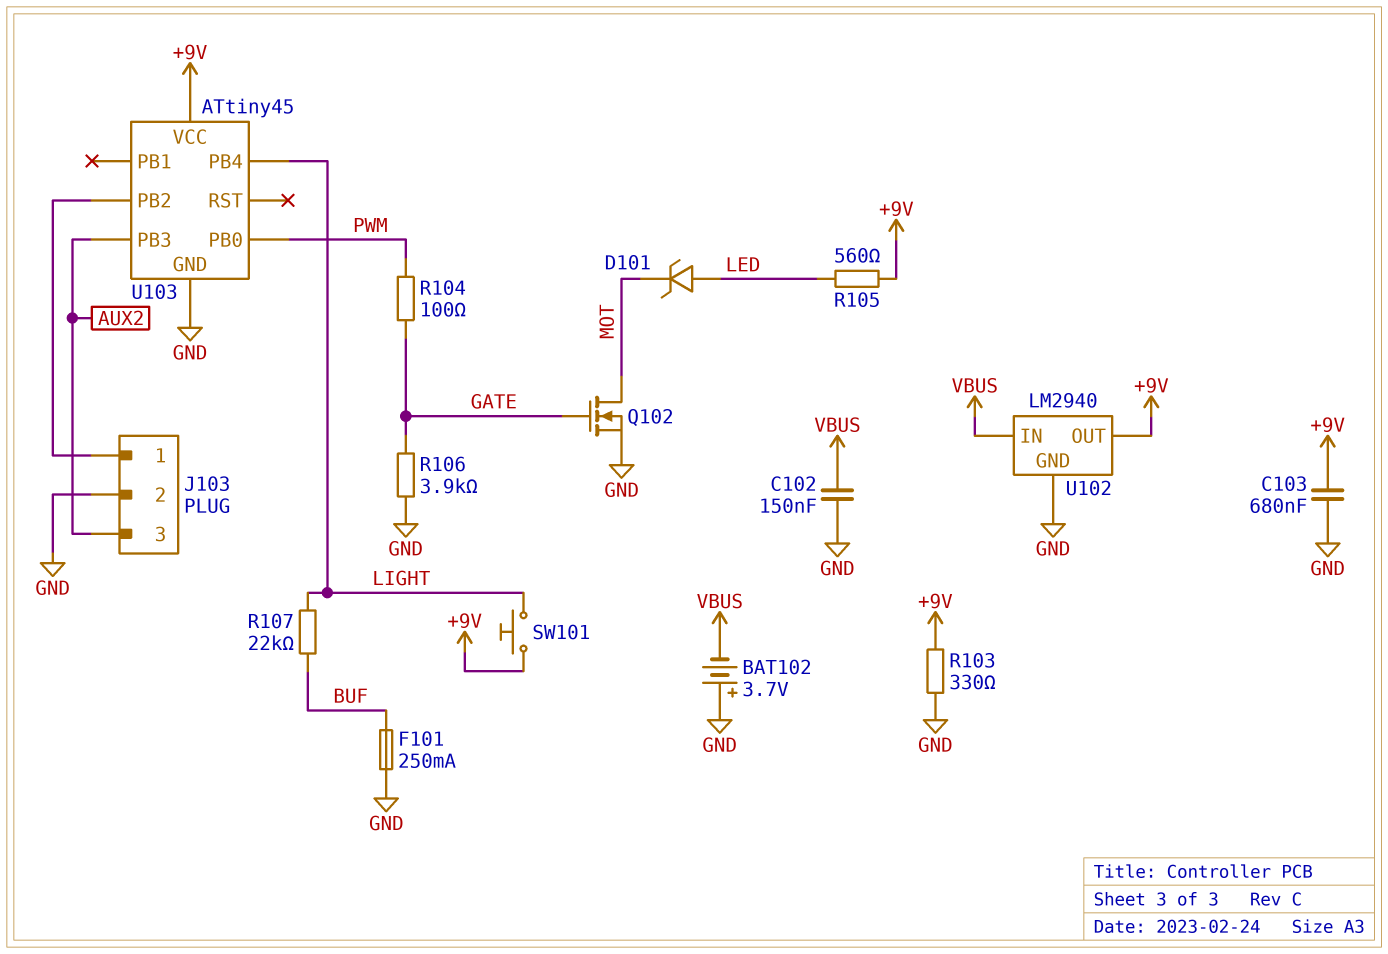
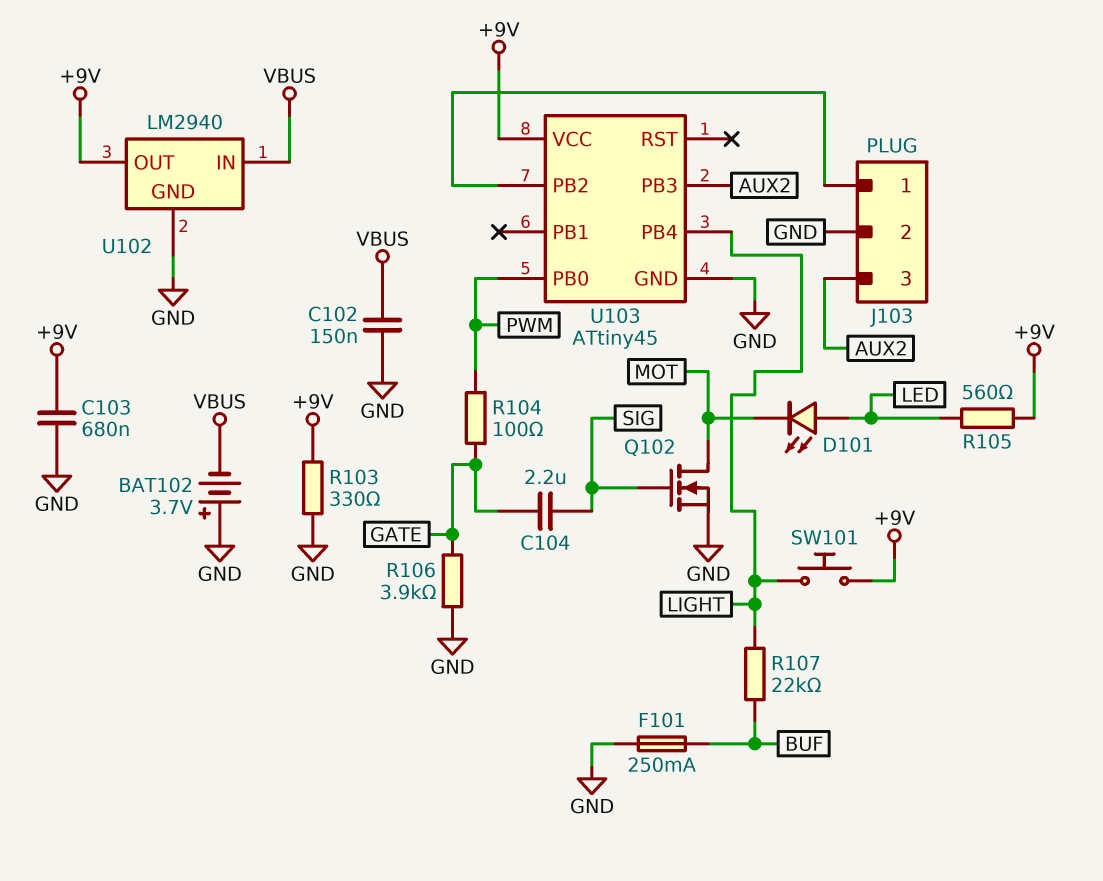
C104: none -> 2.2uF (GATE, SIG)
D101: zener (A LED, K MOT) -> LED (A LED, K MOT)
Q102: NMOS (G GATE, D MOT, S GND) -> NMOS (G SIG, D MOT, S GND)

